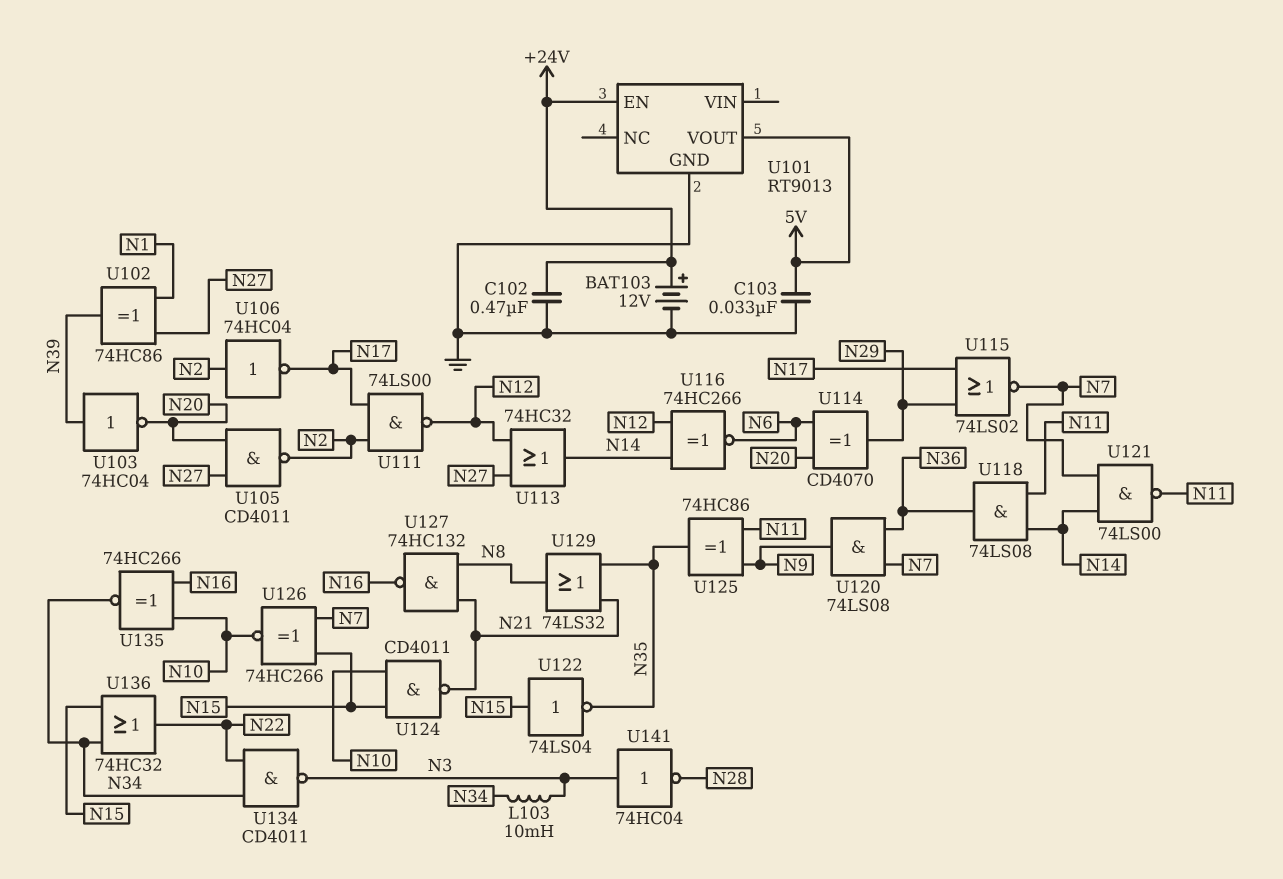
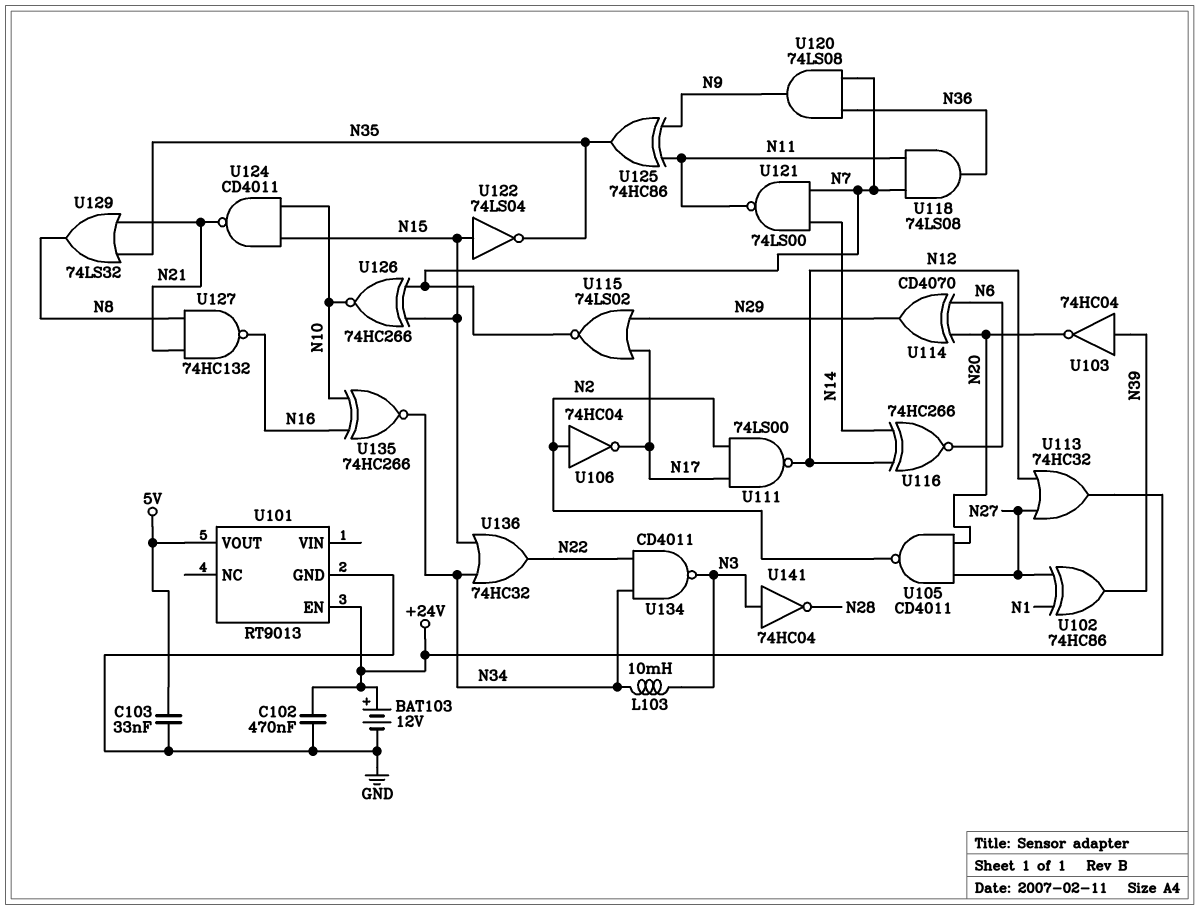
U113: OR 74HC32 (in N12, in N27, out N14) -> OR 74HC32 (in N12, in N27, out +24V)
U118: AND 74LS08 (in N11, in N14, out N36) -> AND 74LS08 (in N7, in N11, out N36)

